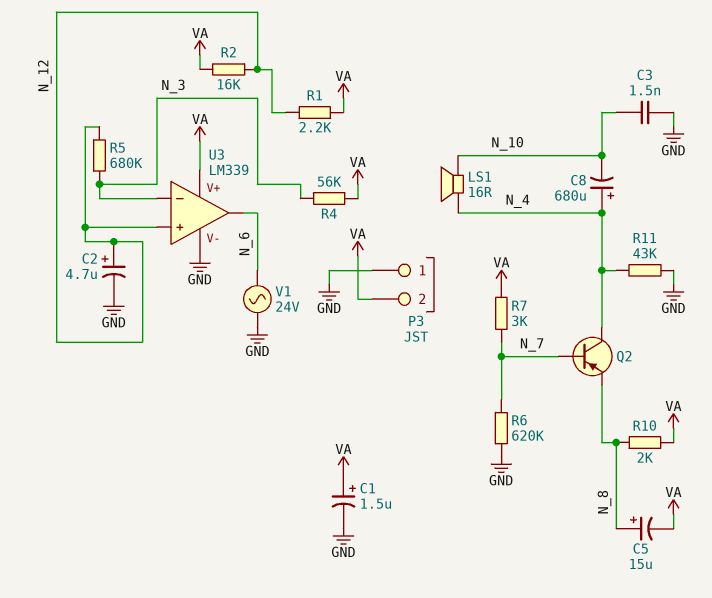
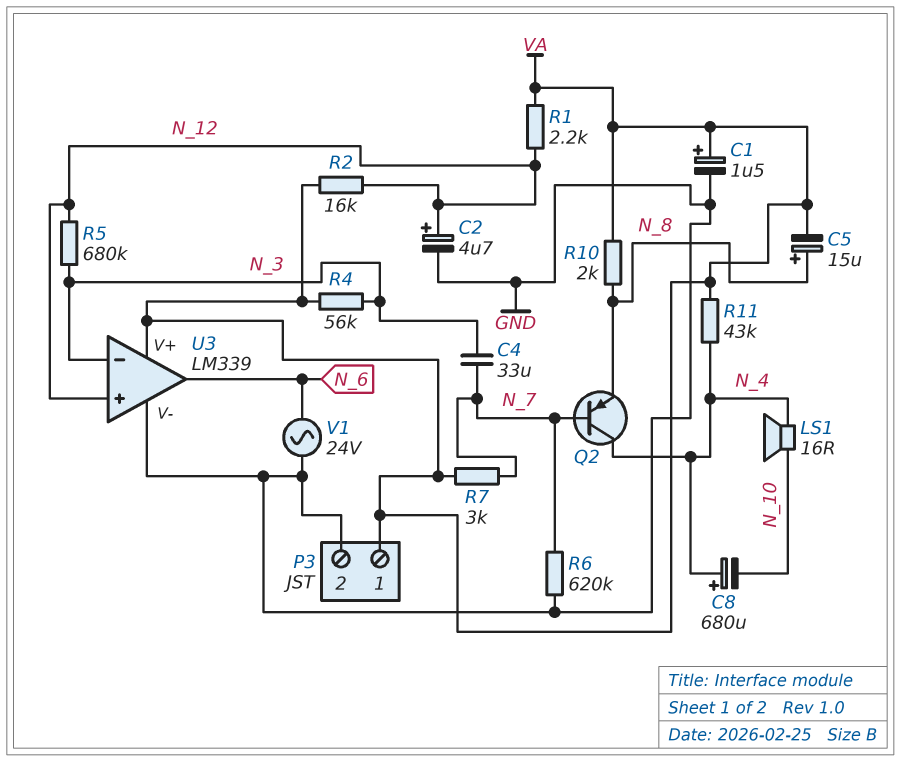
C3: 1.5nF (GND, N_10) -> none
C4: none -> 33uF (N_3, N_7)
P3 pin 1: GND -> VA
P3 pin 2: VA -> GND
R11: 43k (GND, N_4) -> 43k (N_4, VA)

